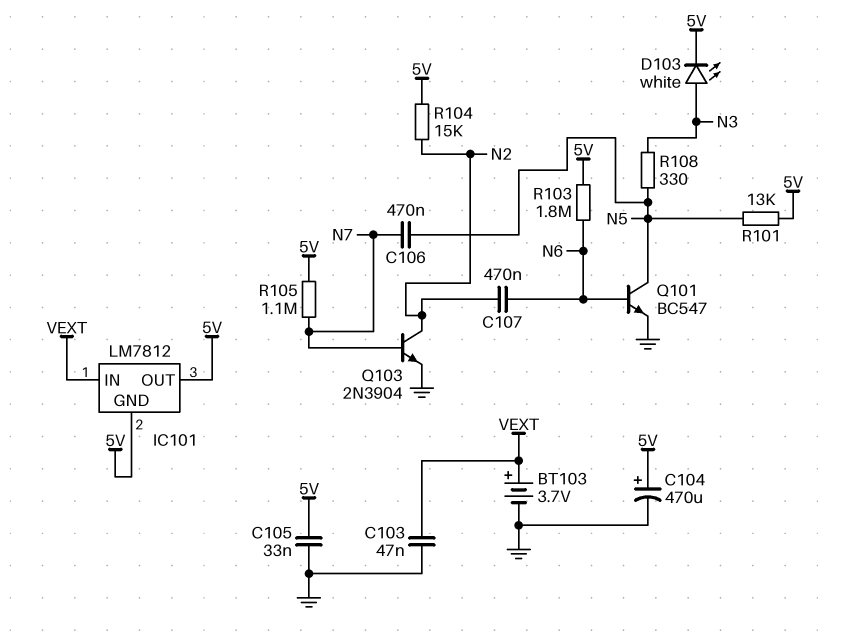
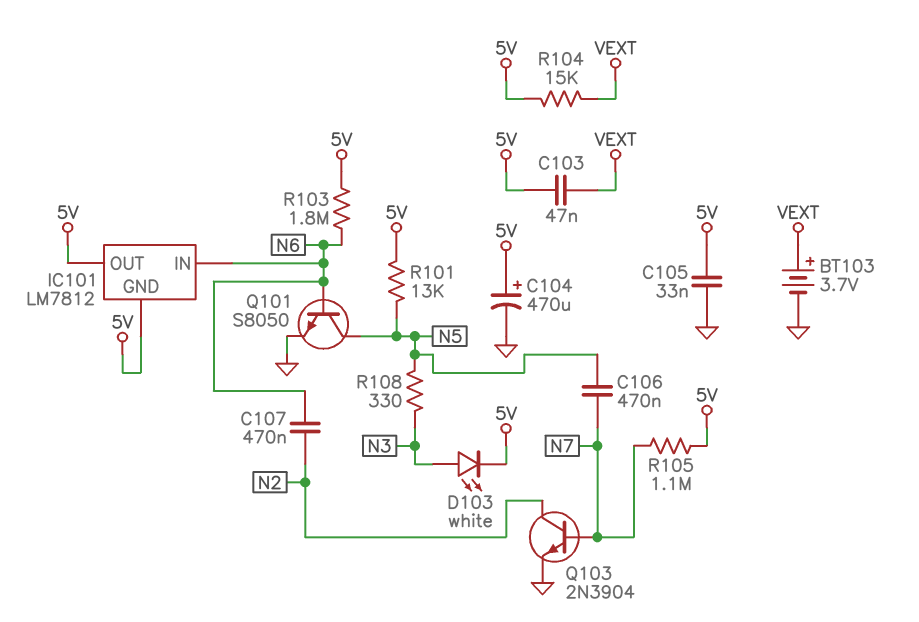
C103: 47nF (GND, VEXT) -> 47nF (5V, VEXT)
IC101 pin IN: VEXT -> N6
Q101: NPN BC547 (B N6, C N5, E GND) -> NPN S8050 (B N6, C N5, E GND)
R104: 15k (5V, N2) -> 15k (5V, VEXT)

